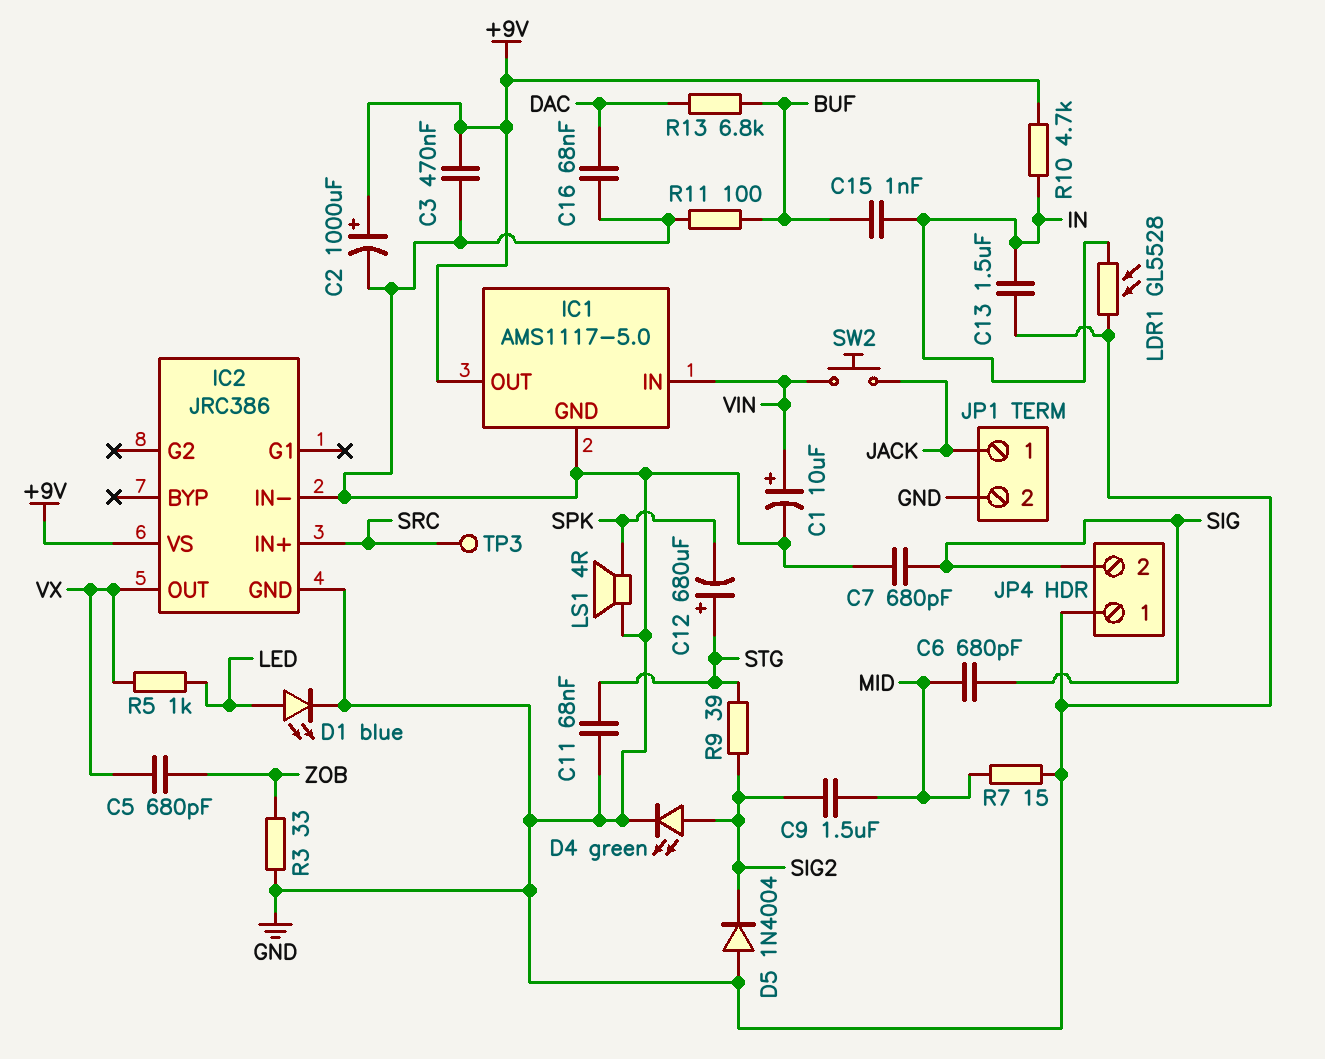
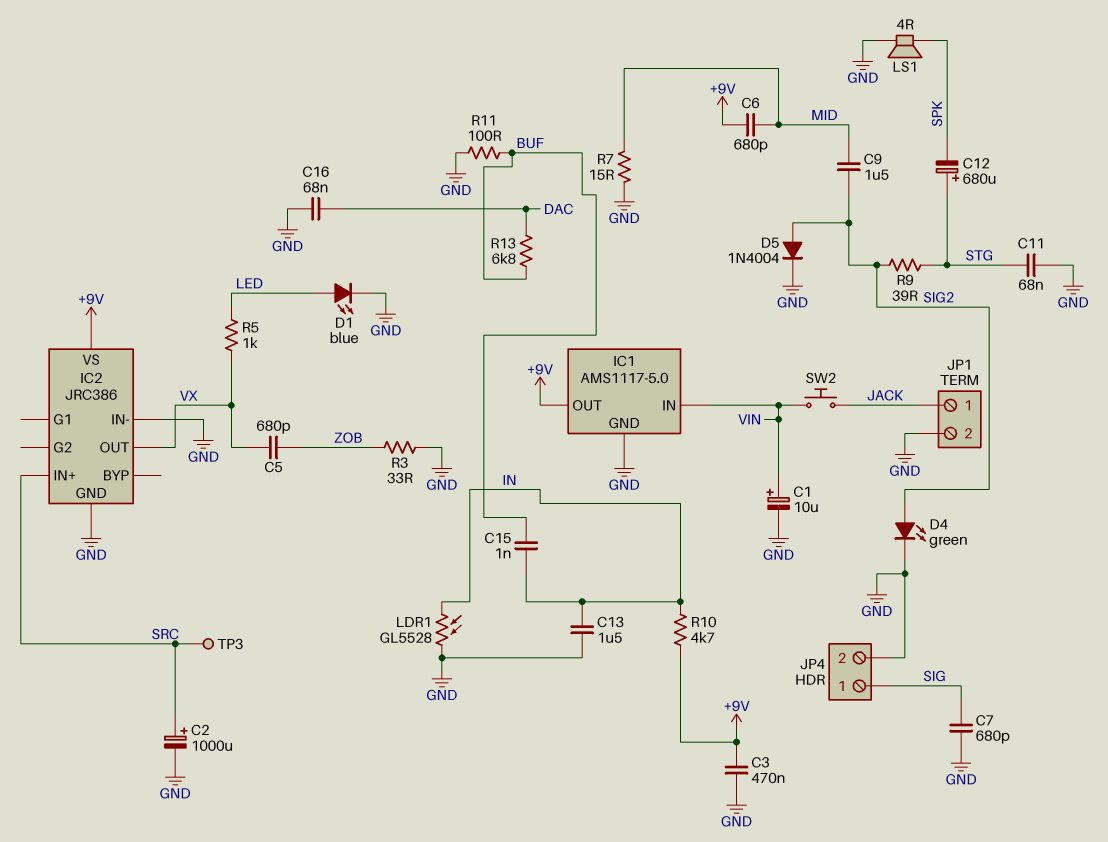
C2: 1000uF (plus +9V, minus GND) -> 1000uF (plus SRC, minus GND)
C6: 680pF (MID, SIG) -> 680pF (+9V, MID)
D5: diode 1N4004 (A GND, K SIG2) -> diode 1N4004 (A SIG2, K GND)
JP4 pin 1: GND -> SIG
JP4 pin 2: SIG -> GND

